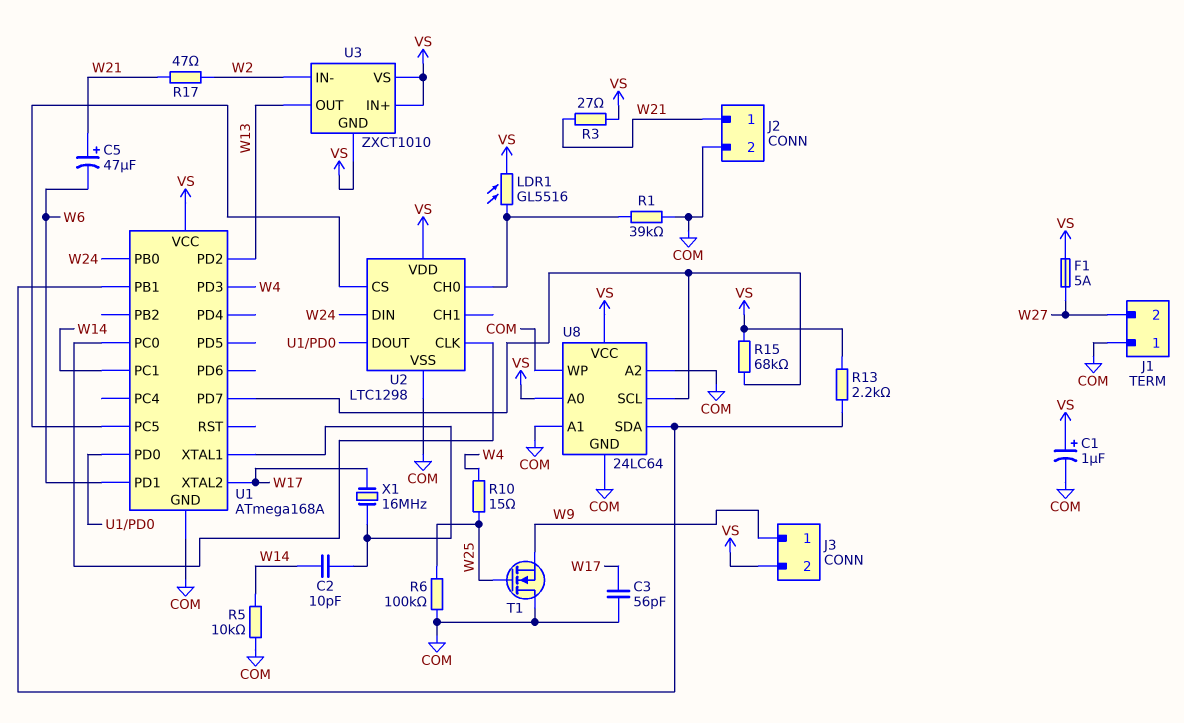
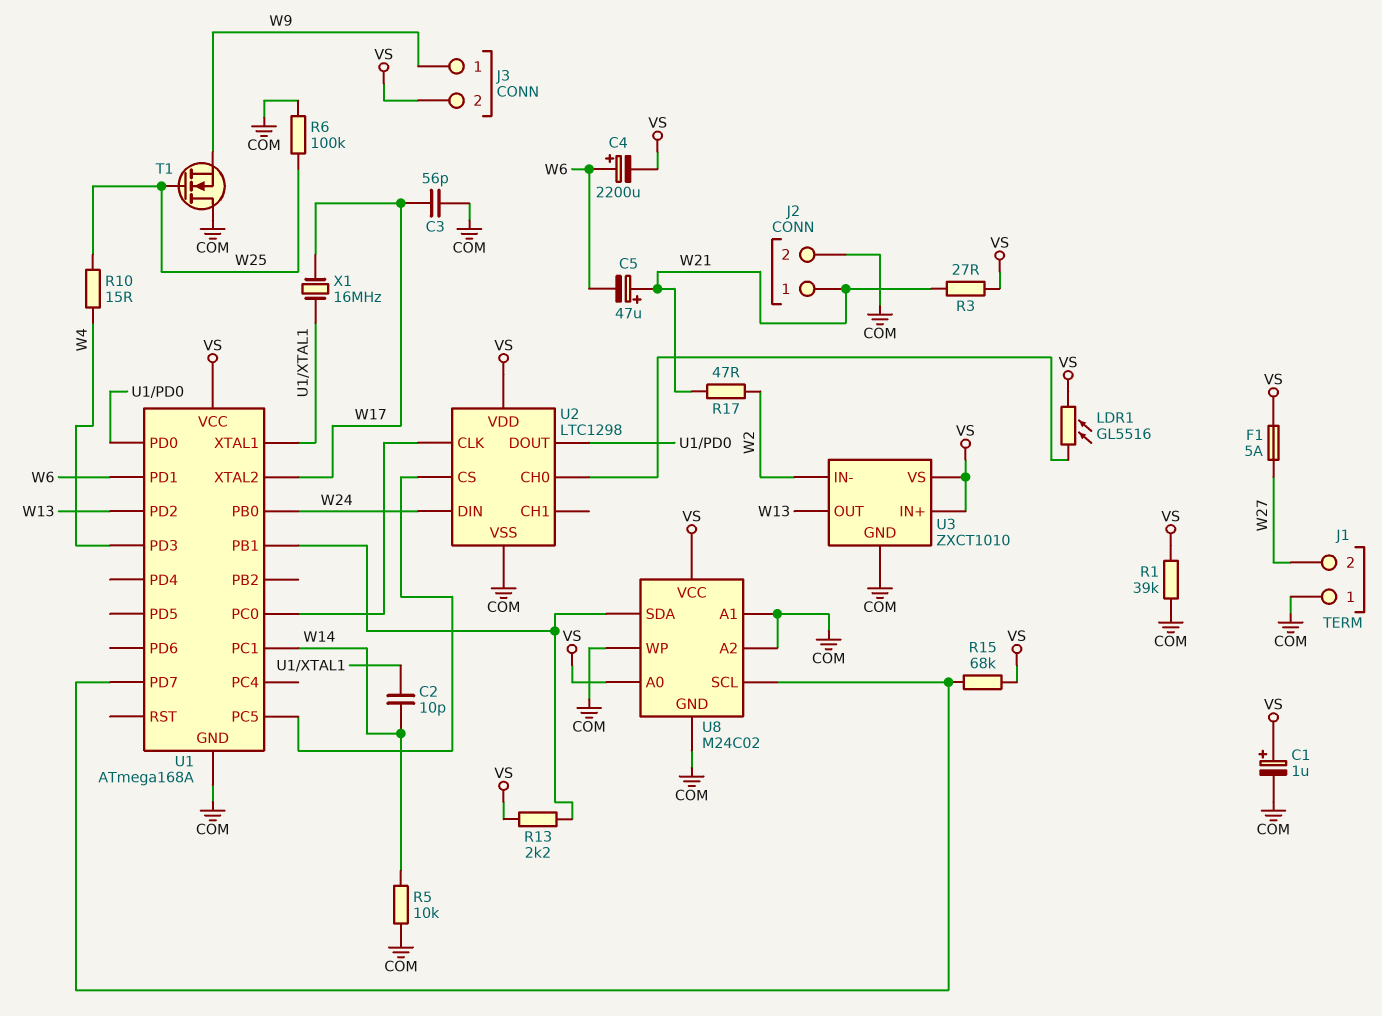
C4: none -> 2200uF (plus W6, minus VS)
R1: 39k (COM, U2/CH0) -> 39k (COM, VS)
U3 pin GND: VS -> COM
U8: 24LC64 -> M24C02

